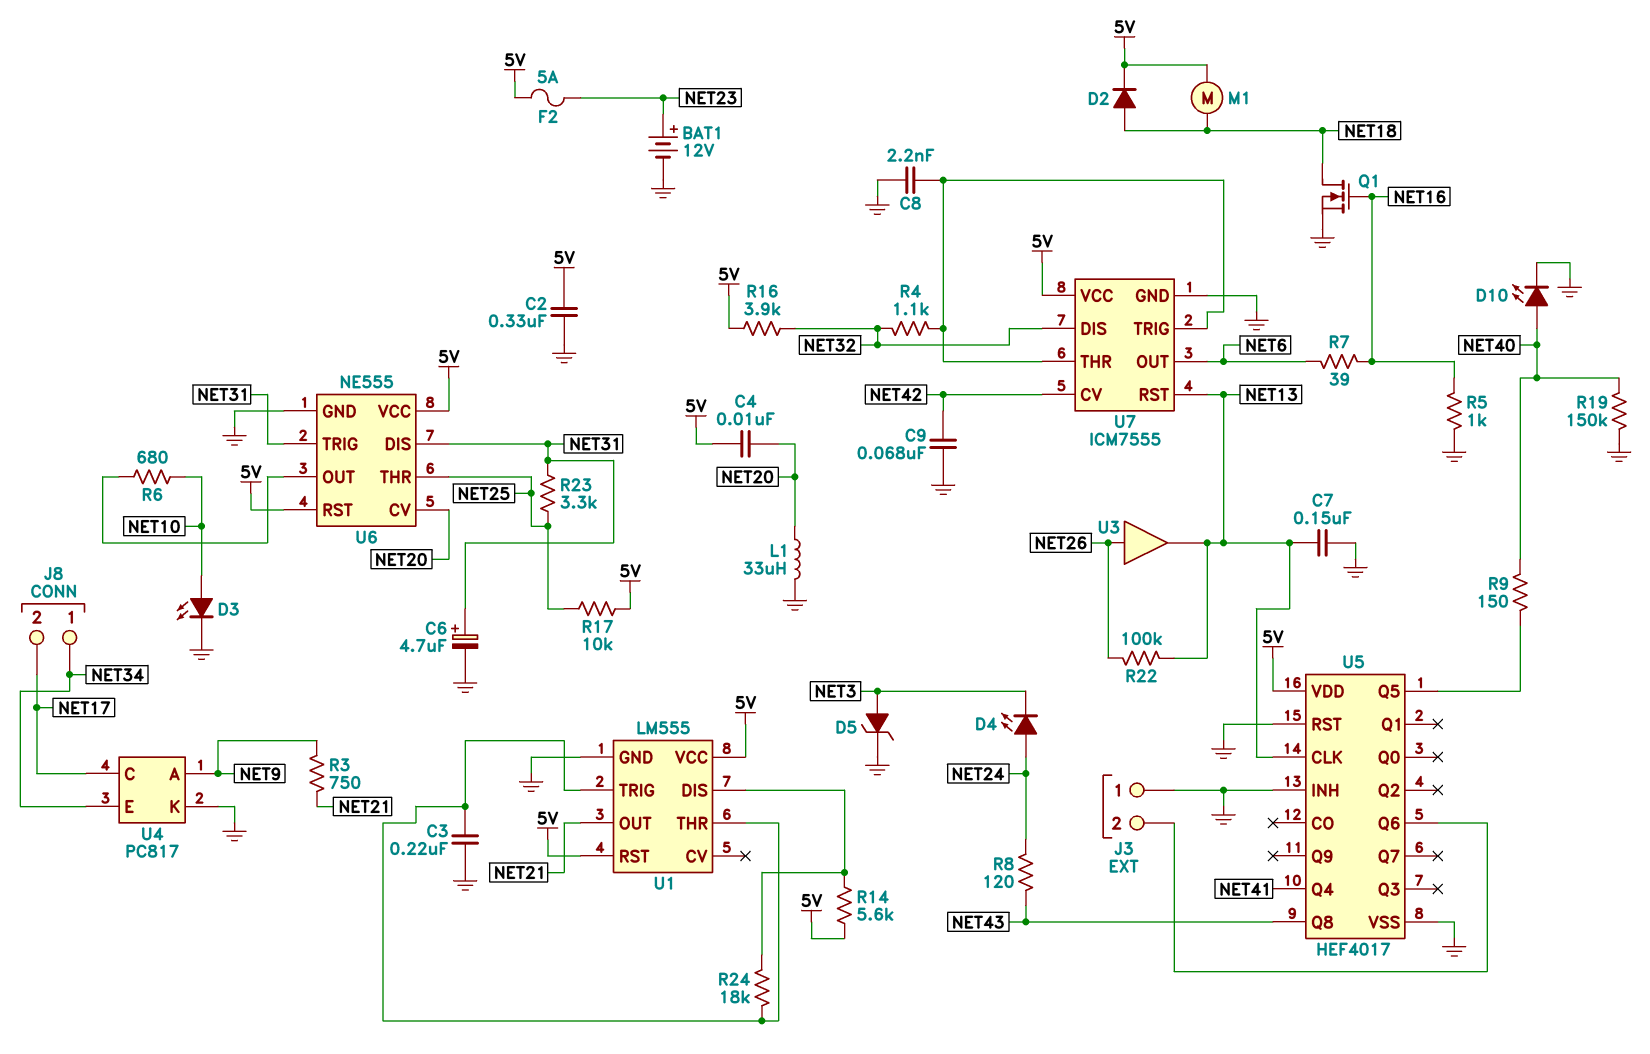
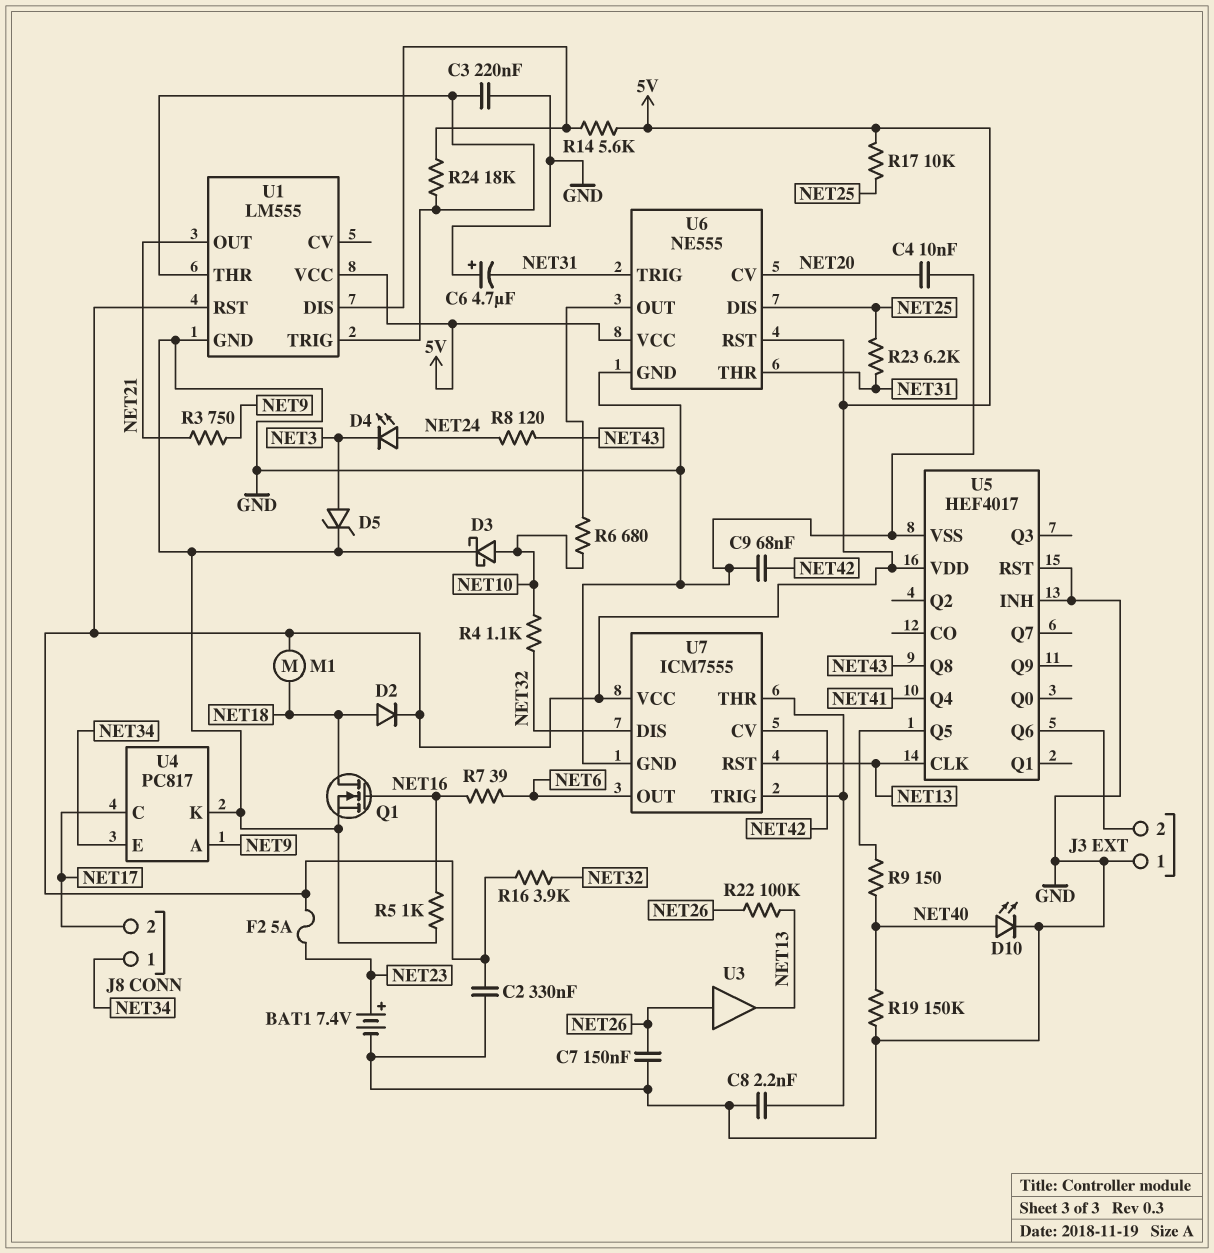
BAT1: 12V (plus NET23, minus GND) -> 7.4V (plus NET23, minus GND)
C4: 10nF (5V, NET20) -> 10nF (GND, NET20)
C6: 4.7uF (plus NET31, minus GND) -> 4.7uF (plus GND, minus NET31)
C7: 150nF (GND, NET13) -> 150nF (GND, NET26)
D3: LED (A NET10, K GND) -> schottky (A NET10, K GND)
L1: 33uH (GND, NET20) -> none
R4: 1.1k (NET32, U7/THR) -> 1.1k (NET10, NET32)
R23: 3.3k (NET25, NET31) -> 6.2k (NET25, NET31)
U6 pin DIS: NET31 -> NET25
U6 pin THR: NET25 -> NET31

